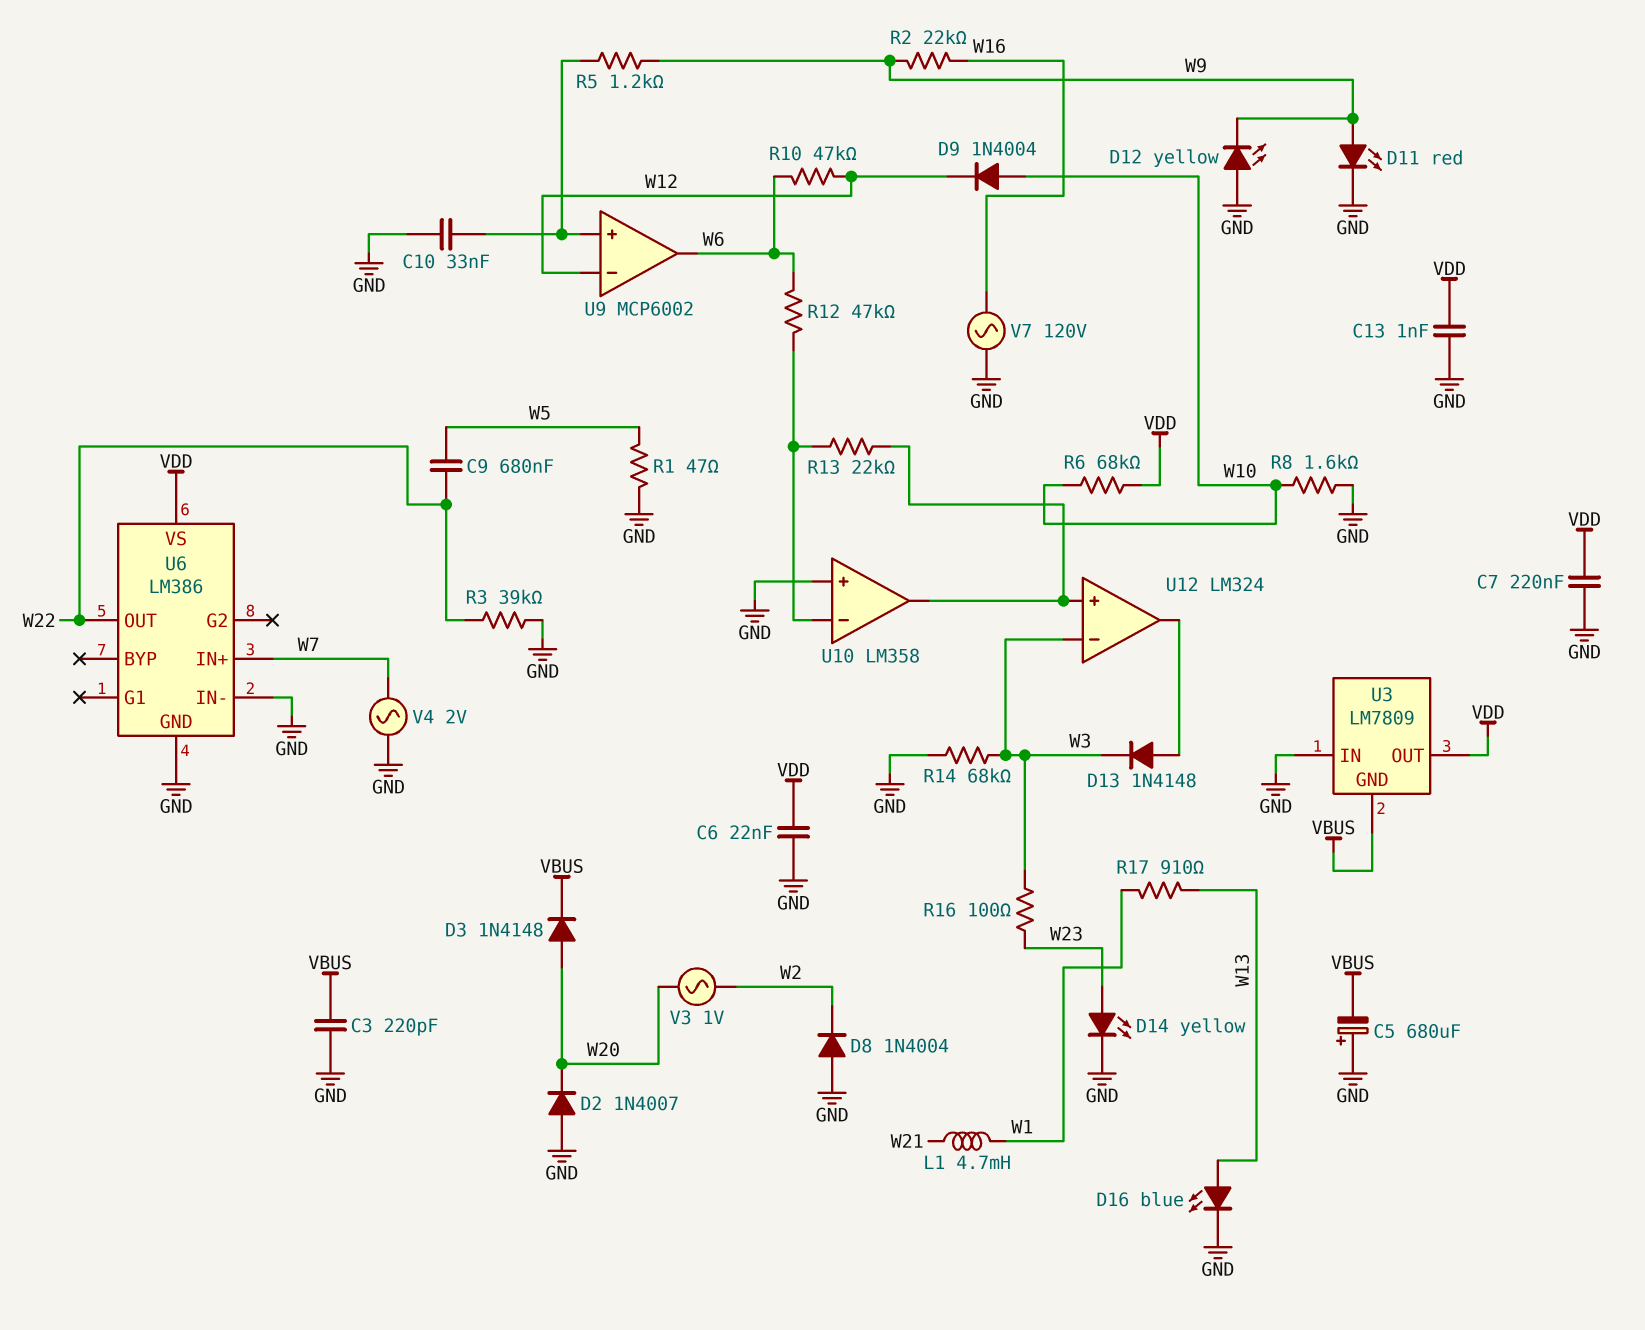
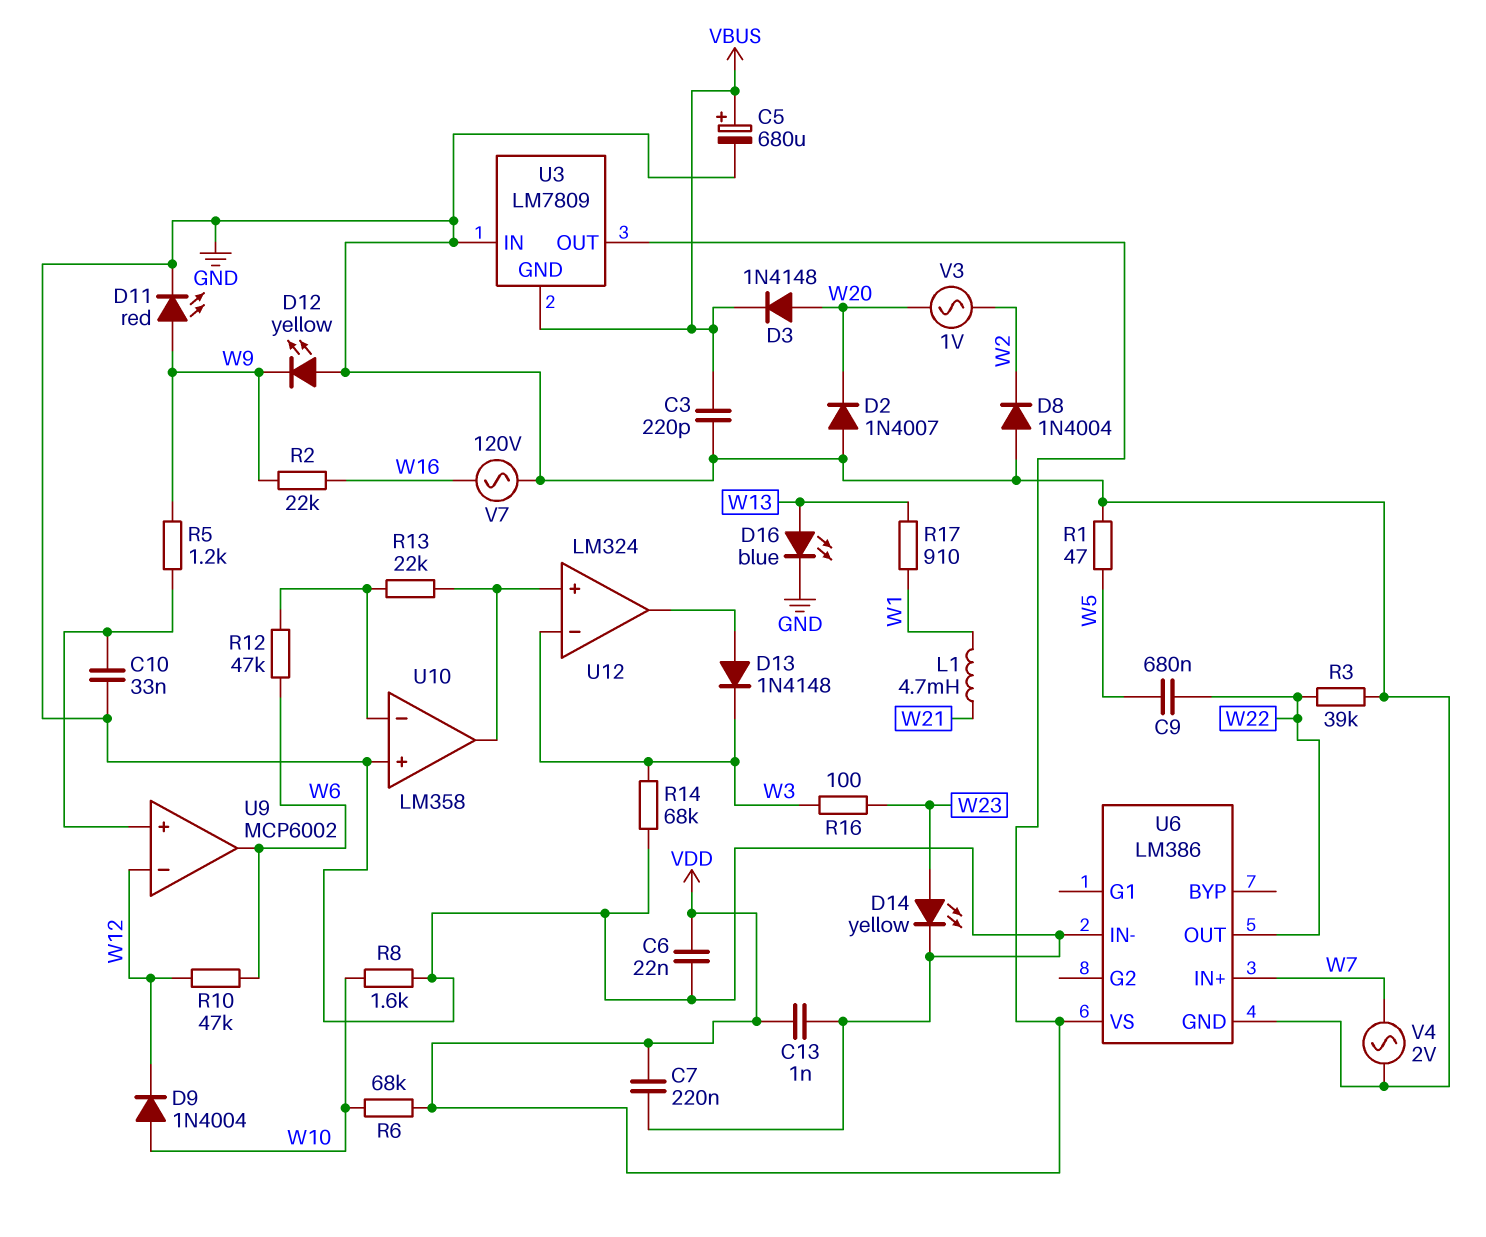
C5: 680uF (plus GND, minus VBUS) -> 680uF (plus VBUS, minus GND)

